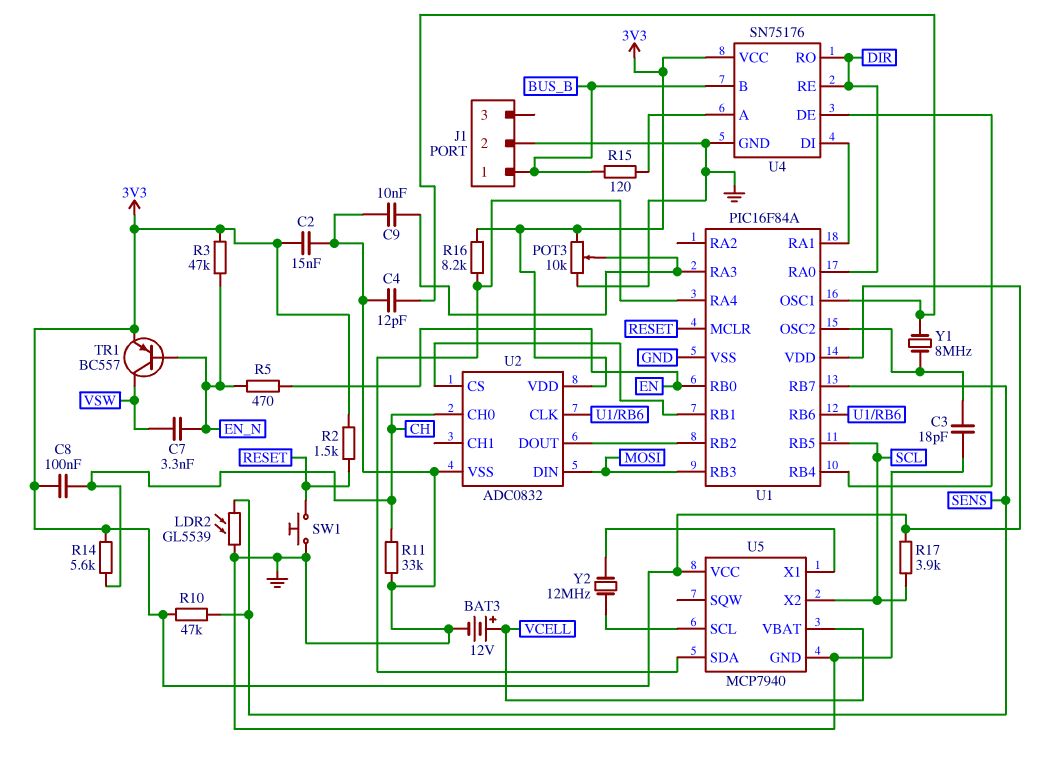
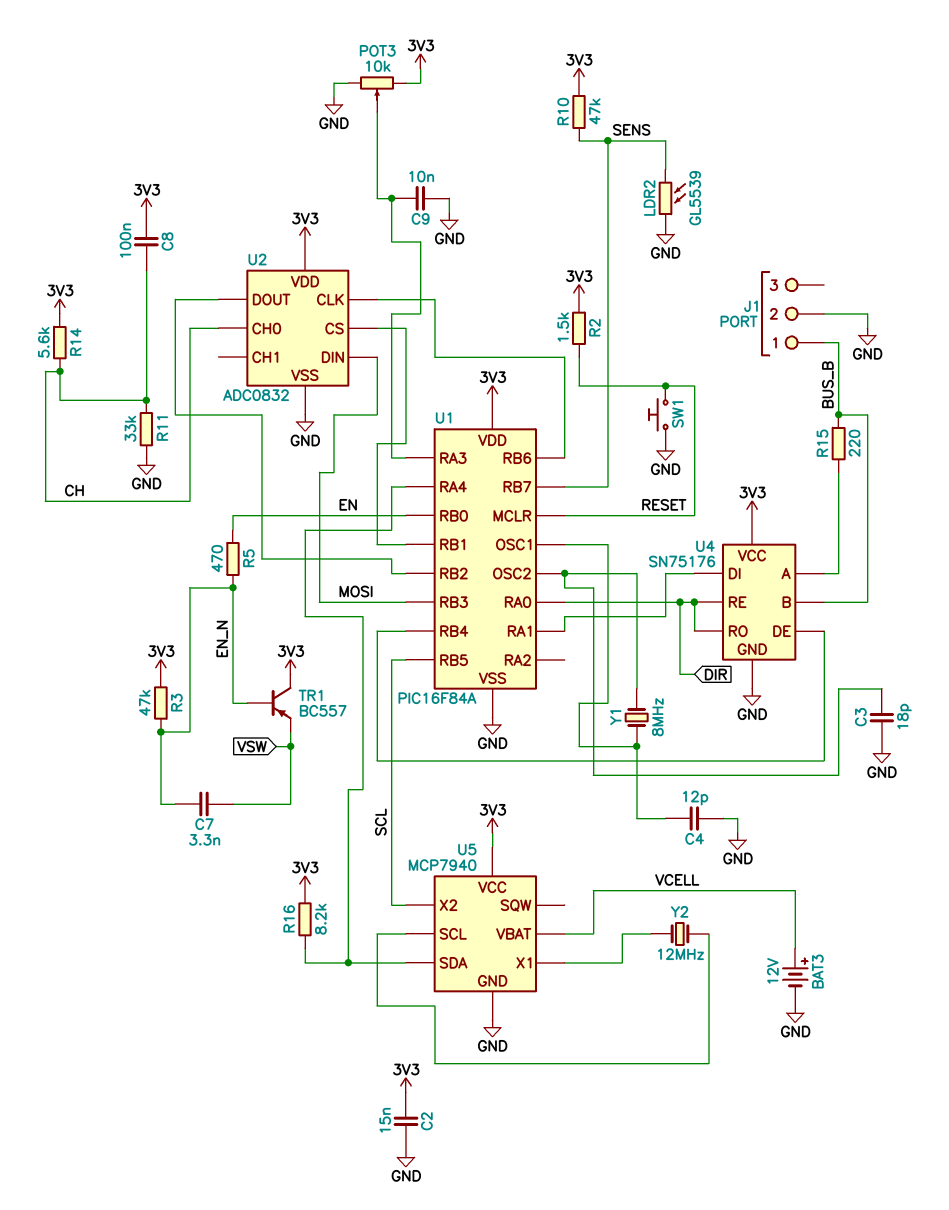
R15: 120 (BUS_B, U4/A) -> 220 (BUS_B, U4/A)
R17: 3.9k (3V3, SCL) -> none
TR1: PNP BC557 (B EN_N, C VSW, E 3V3) -> PNP BC557 (B EN_N, C 3V3, E VSW)

